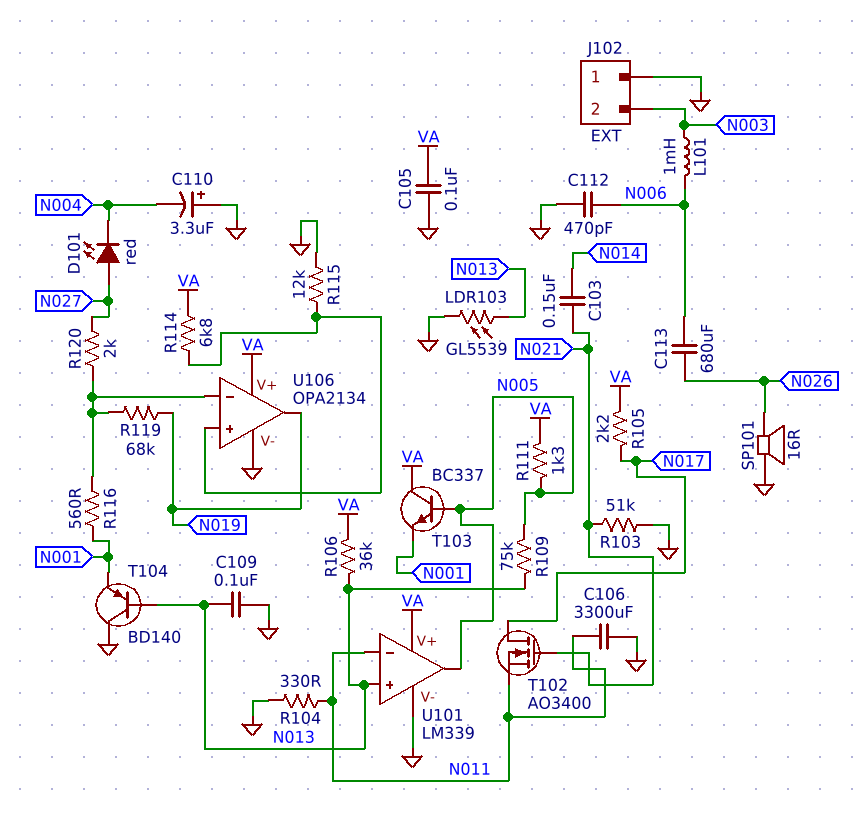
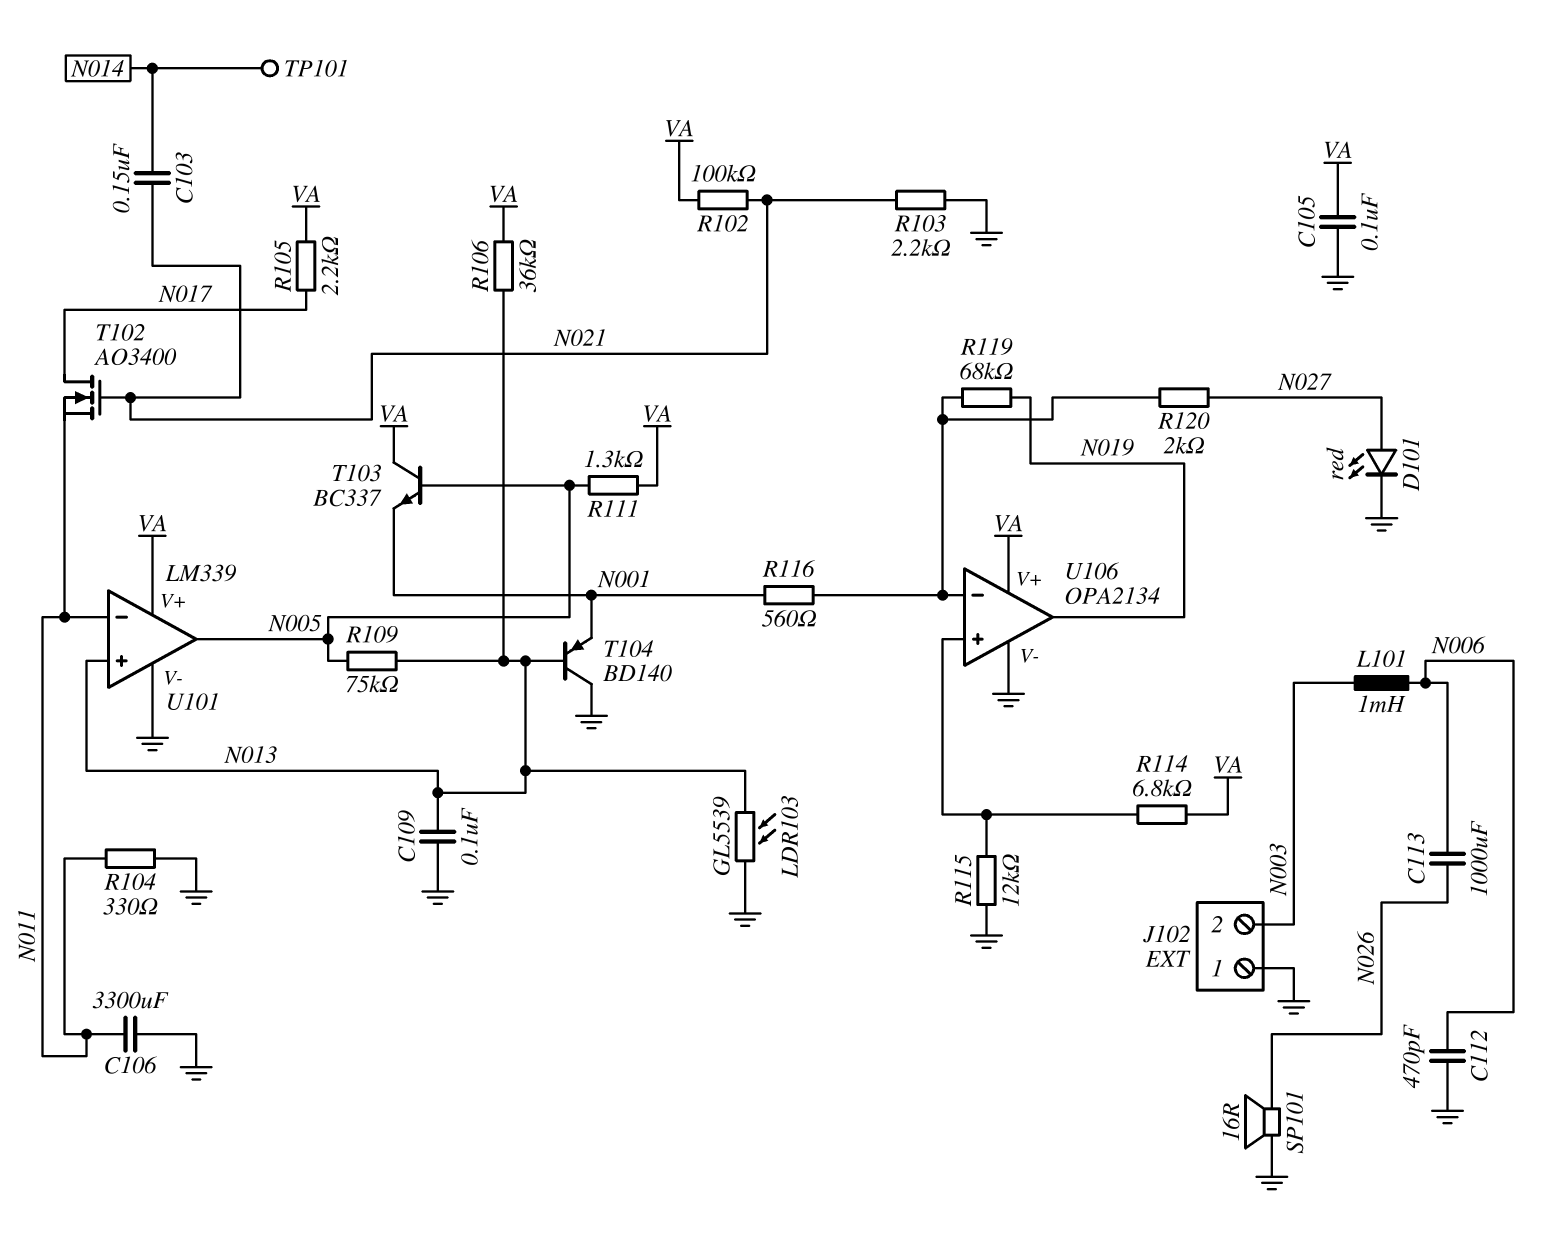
C110: 3.3uF (plus GND, minus N004) -> none
C113: 680uF (N006, N026) -> 1000uF (N006, N026)
D101: LED red (A N027, K N004) -> LED red (A N027, K GND)
R102: none -> 100k (N021, VA)
R103: 51k (GND, N021) -> 2.2k (GND, N021)
TP101: none -> test point (N014)

